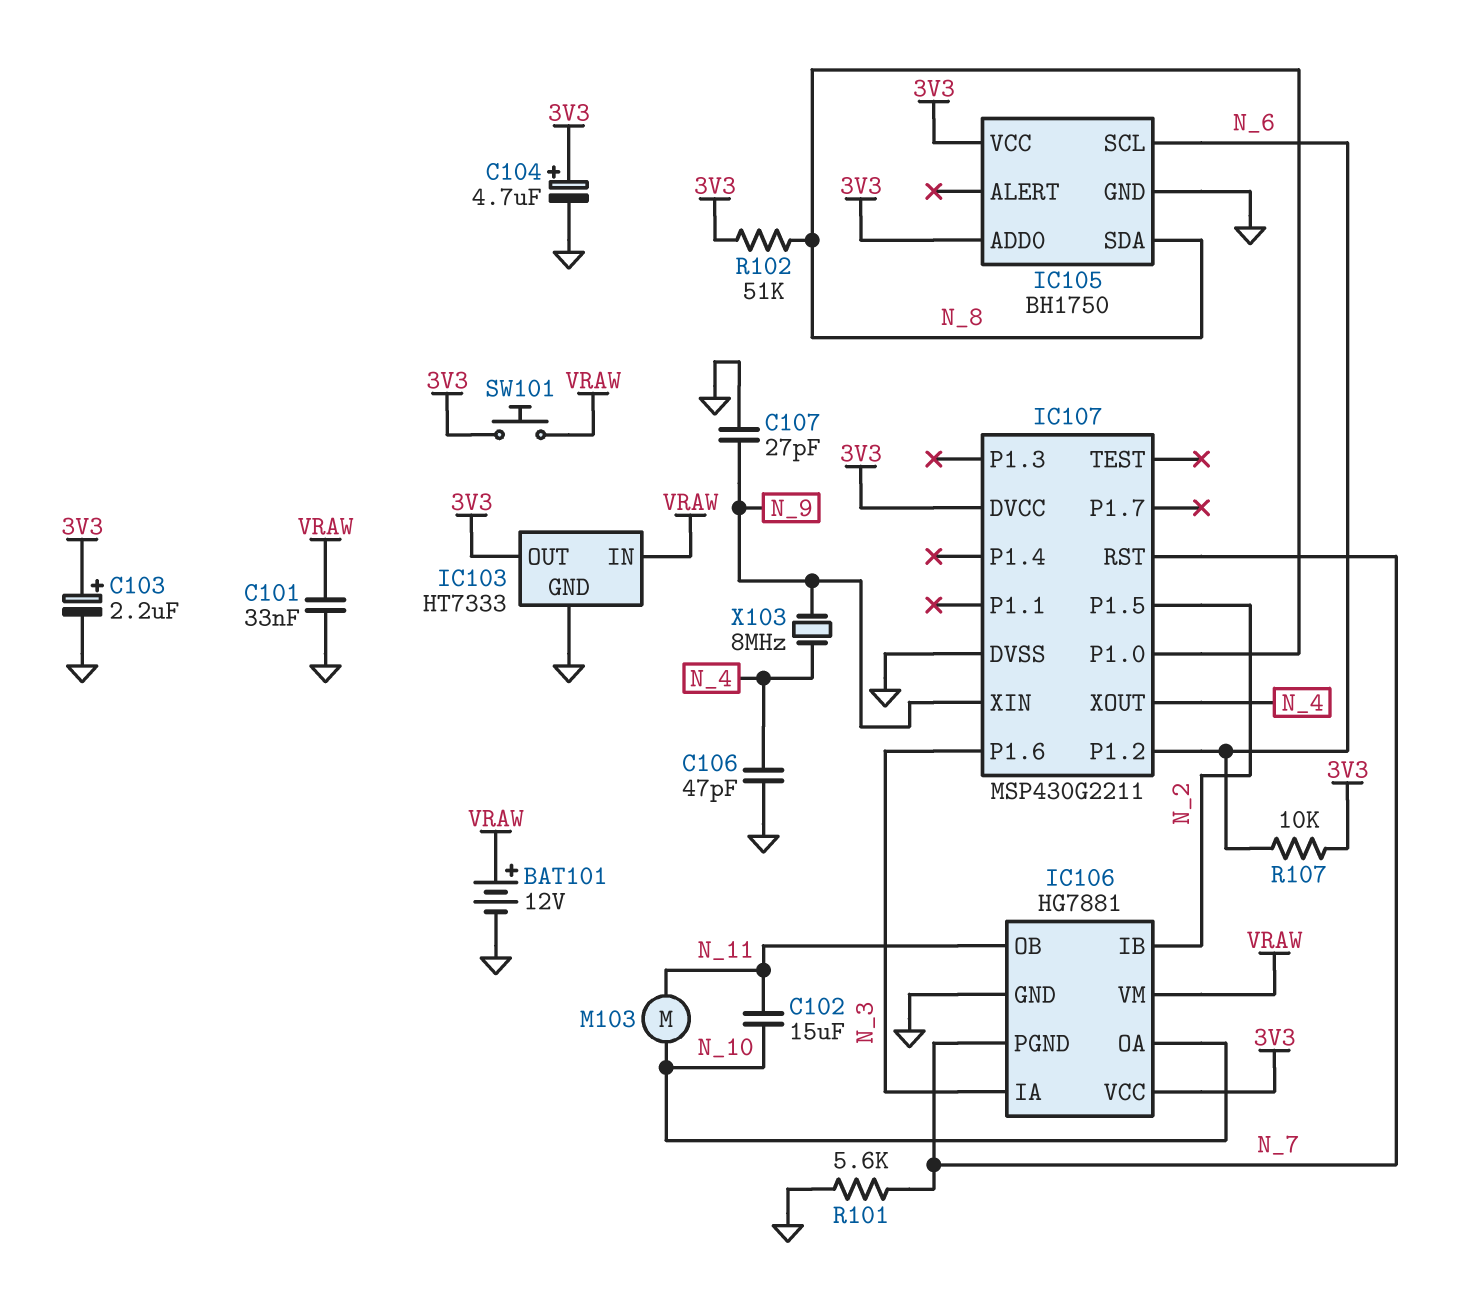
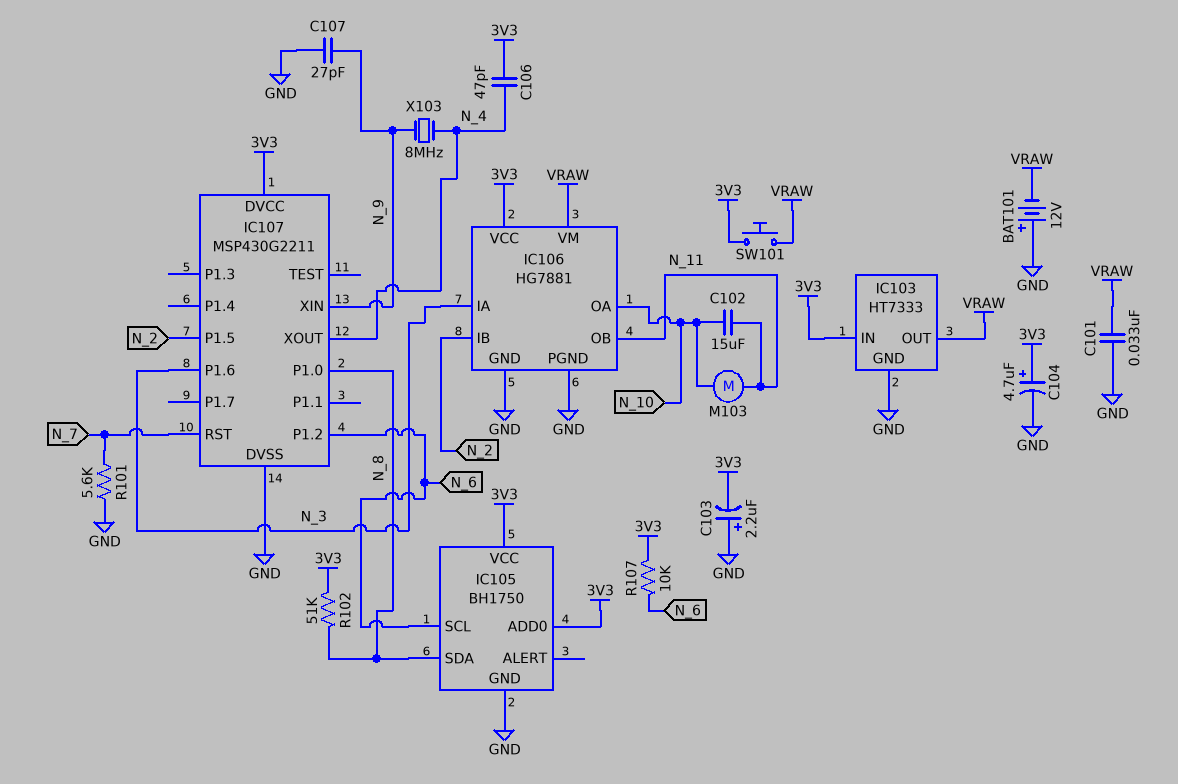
BAT101: 12V (plus VRAW, minus GND) -> 12V (plus GND, minus VRAW)
C103: 2.2uF (plus 3V3, minus GND) -> 2.2uF (plus GND, minus 3V3)
C106: 47pF (GND, N_4) -> 47pF (3V3, N_4)
IC103 pin IN: VRAW -> 3V3
IC103 pin OUT: 3V3 -> VRAW
IC106 pin PGND: N_7 -> GND

